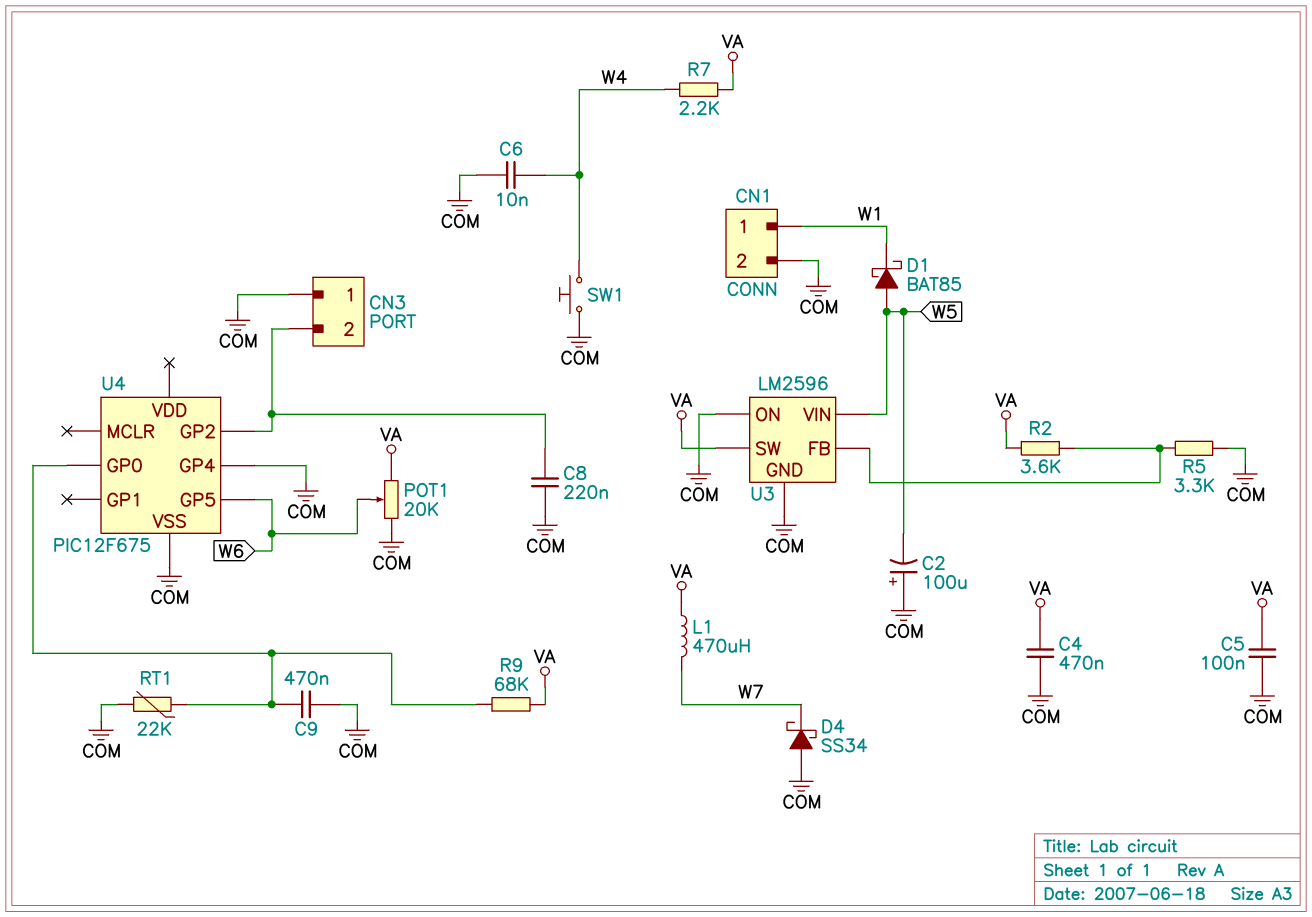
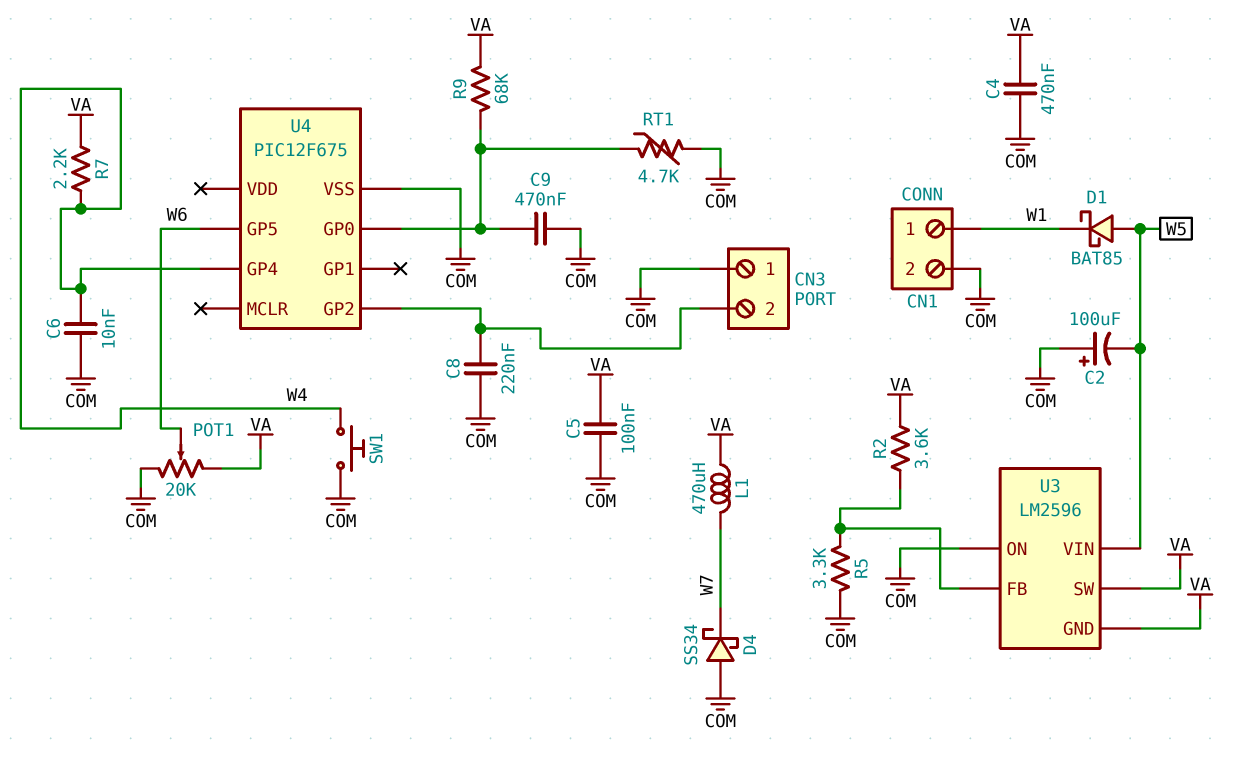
RT1: 22k (COM, U4/GP0) -> 4.7k (COM, U4/GP0)
U3 pin GND: COM -> VA
U4 pin GP4: COM -> W4

